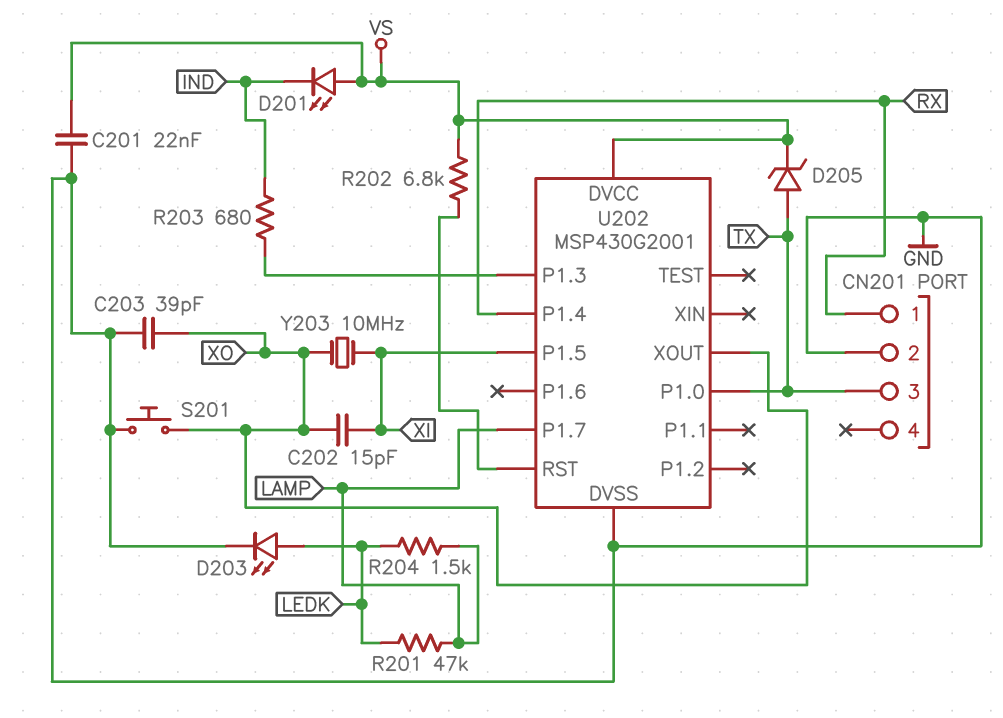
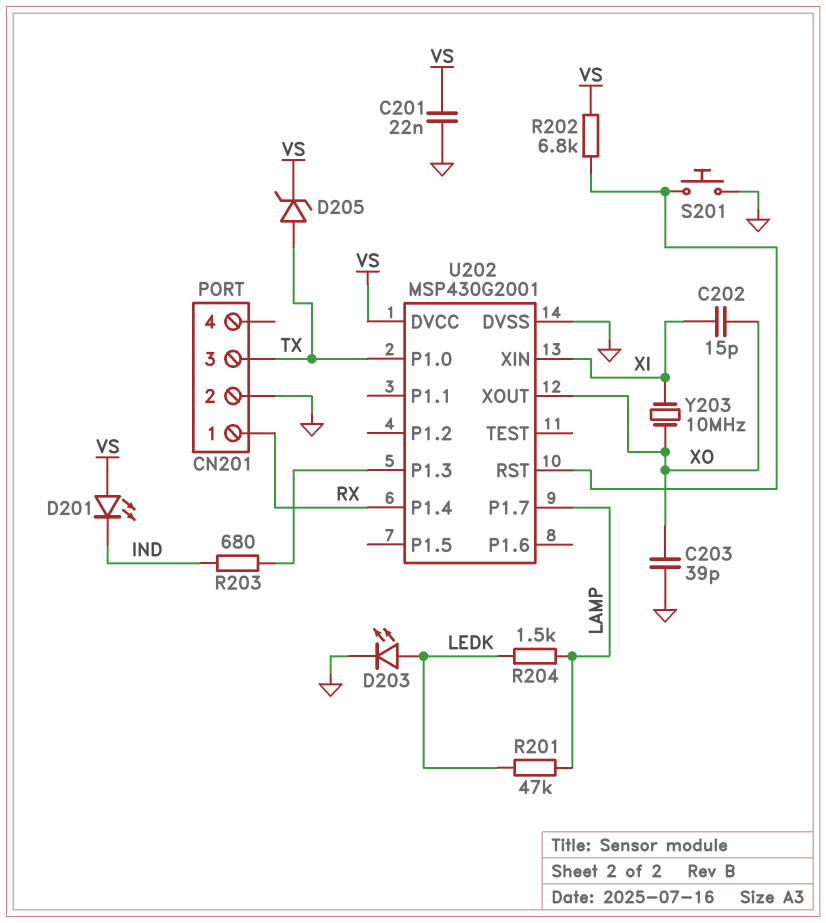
S201: button (GND, XO) -> button (GND, U202/RST)
U202 pin P1.5: XI -> none
U202 pin XIN: none -> XI

